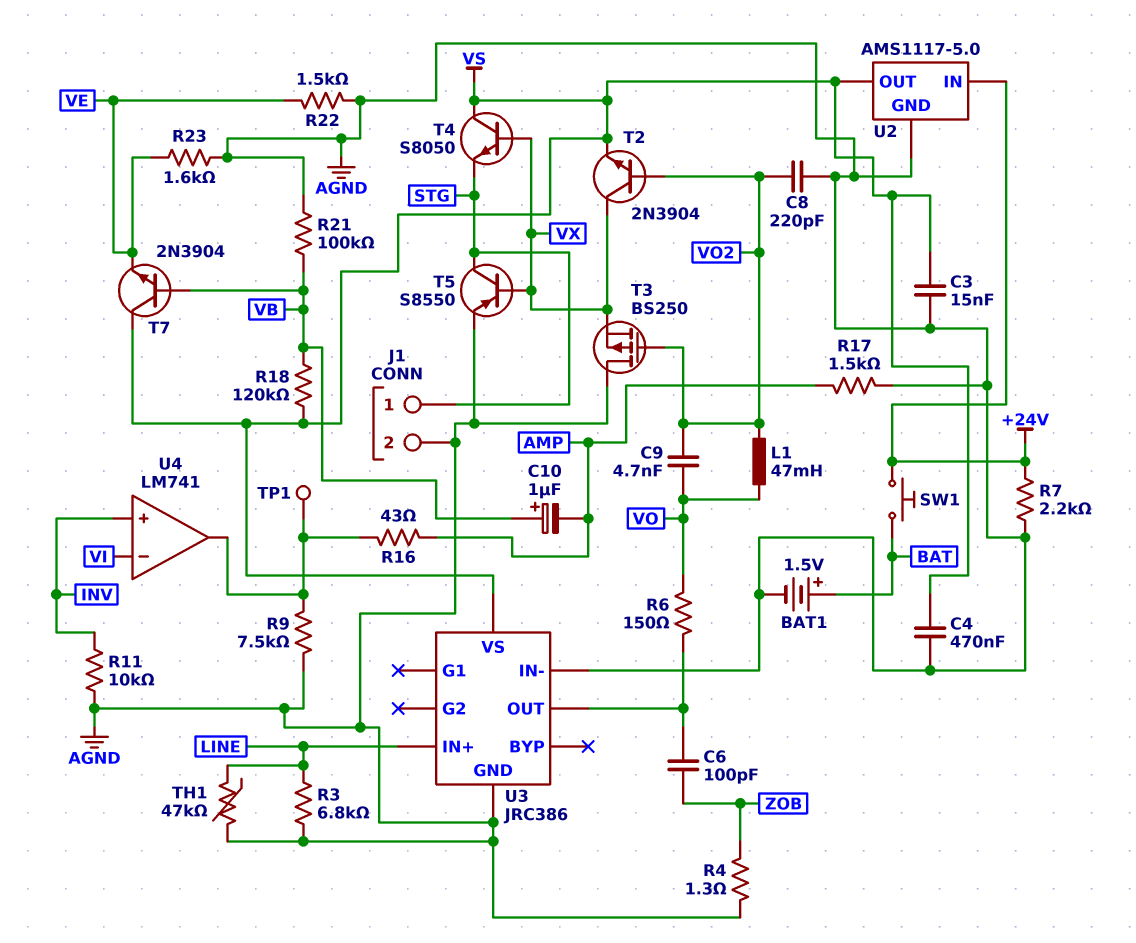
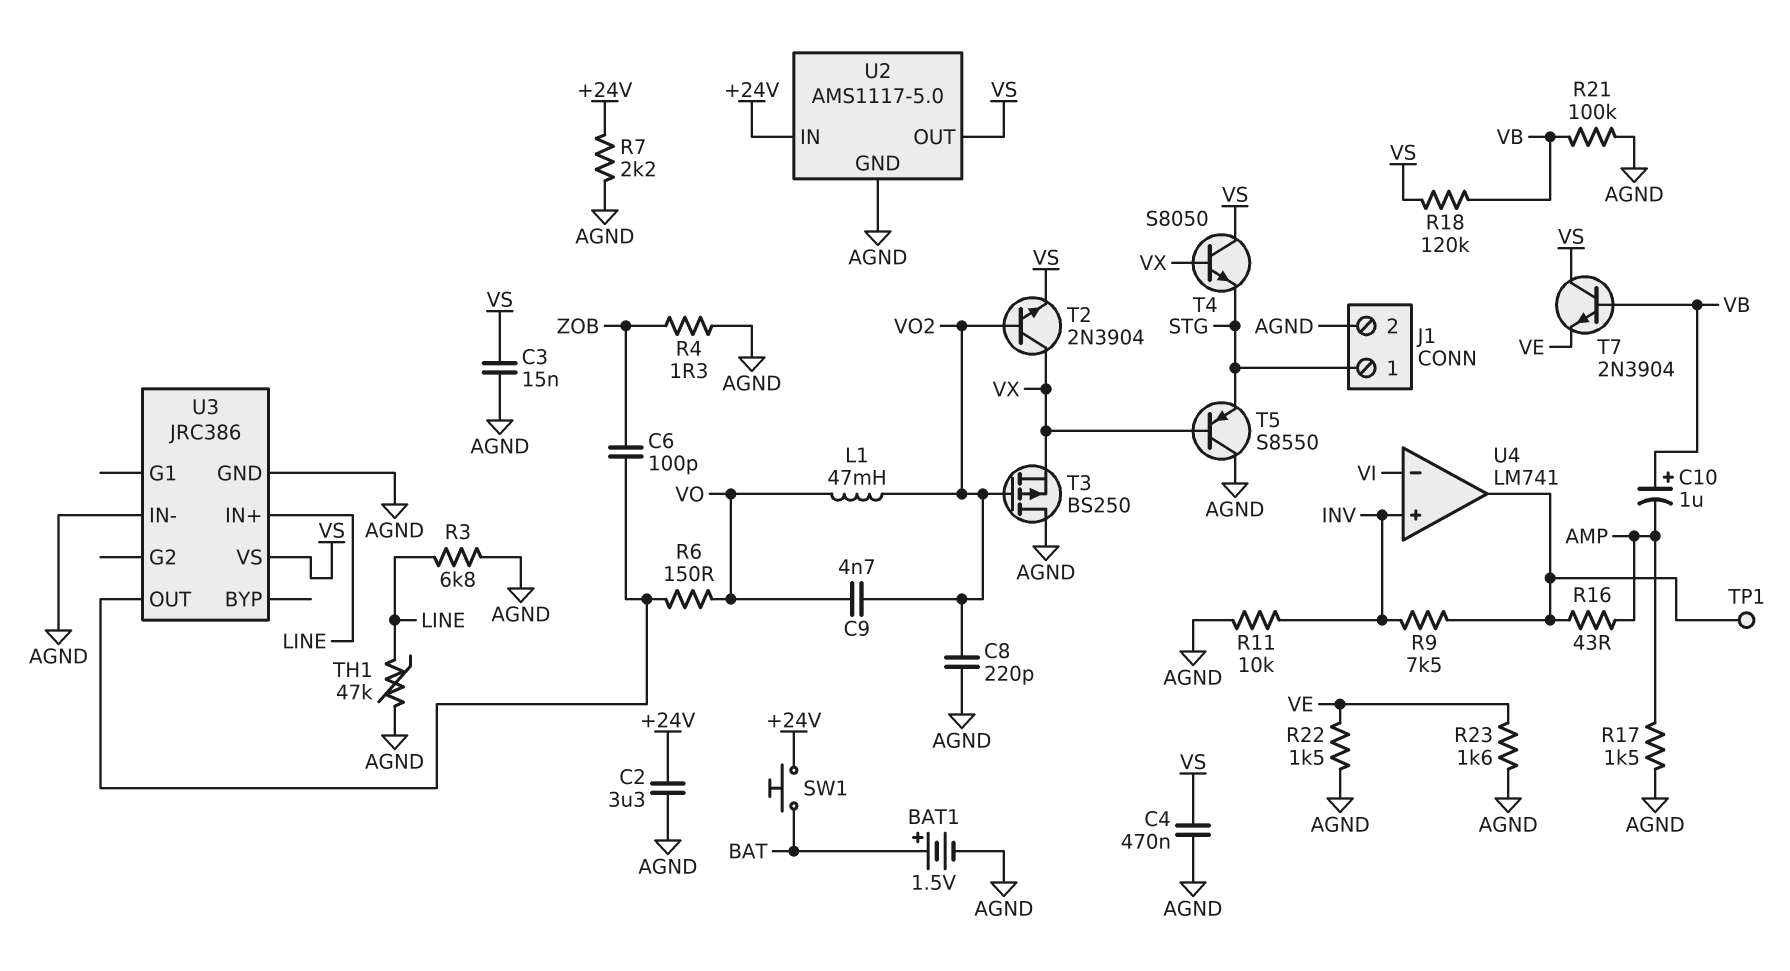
C2: none -> 3.3uF (+24V, AGND)
R9: 7.5k (AGND, U4/out) -> 7.5k (INV, U4/out)
T5: PNP S8550 (B VX, C STG, E AGND) -> PNP S8550 (B VX, C AGND, E STG)

